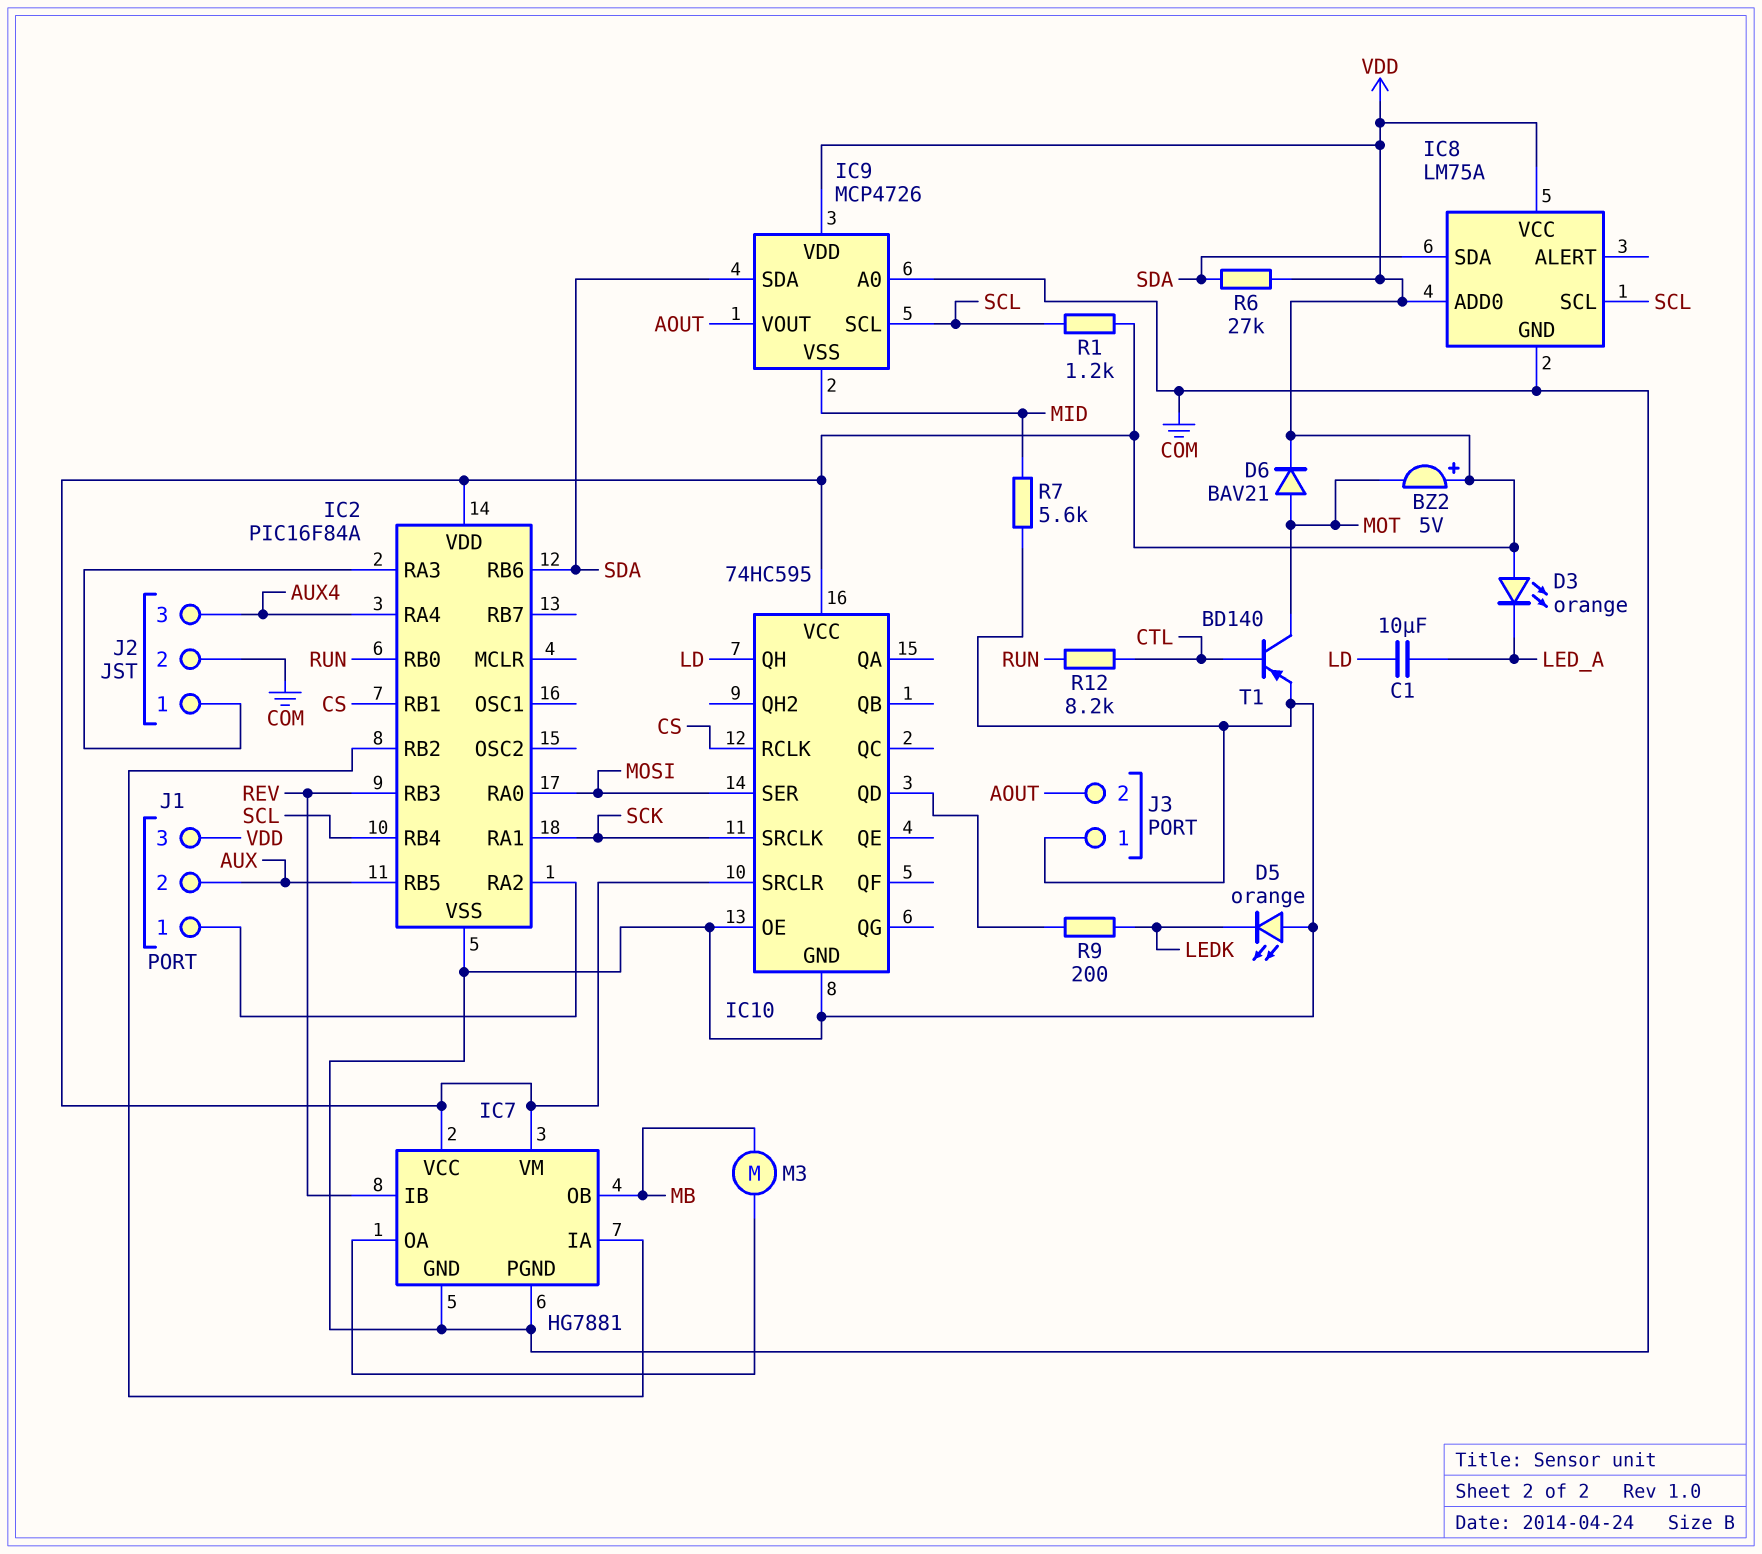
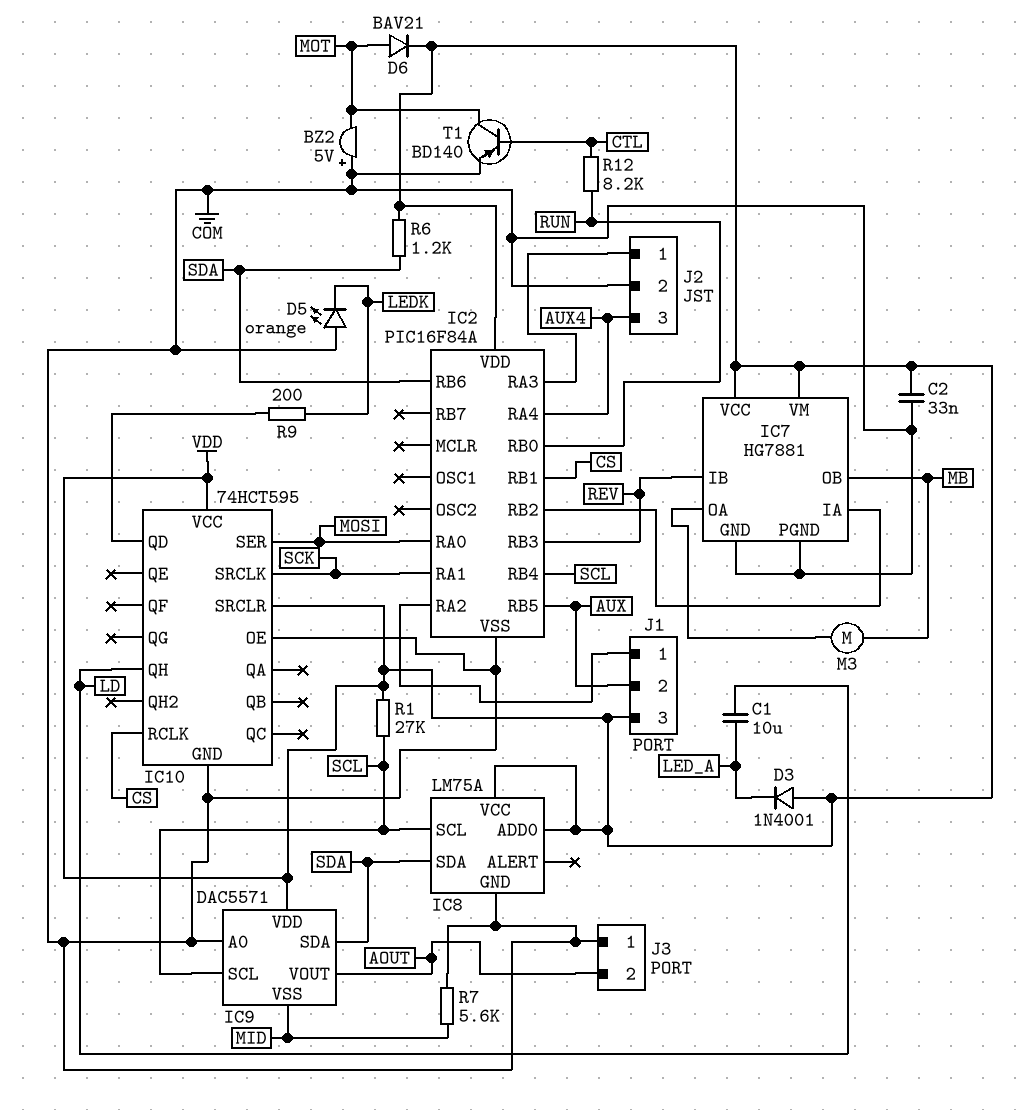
BZ2: buzzer 5V (plus VDD, minus MOT) -> buzzer 5V (plus COM, minus MOT)
C2: none -> 33nF (COM, VDD)
D3: LED orange (A VDD, K LED_A) -> diode 1N4001 (A VDD, K LED_A)
IC9: MCP4726 -> DAC5571
IC10: 74HC595 -> 74HCT595
R1: 1.2k (SCL, VDD) -> 27k (SCL, VDD)
R6: 27k (SDA, VDD) -> 1.2k (SDA, VDD)

